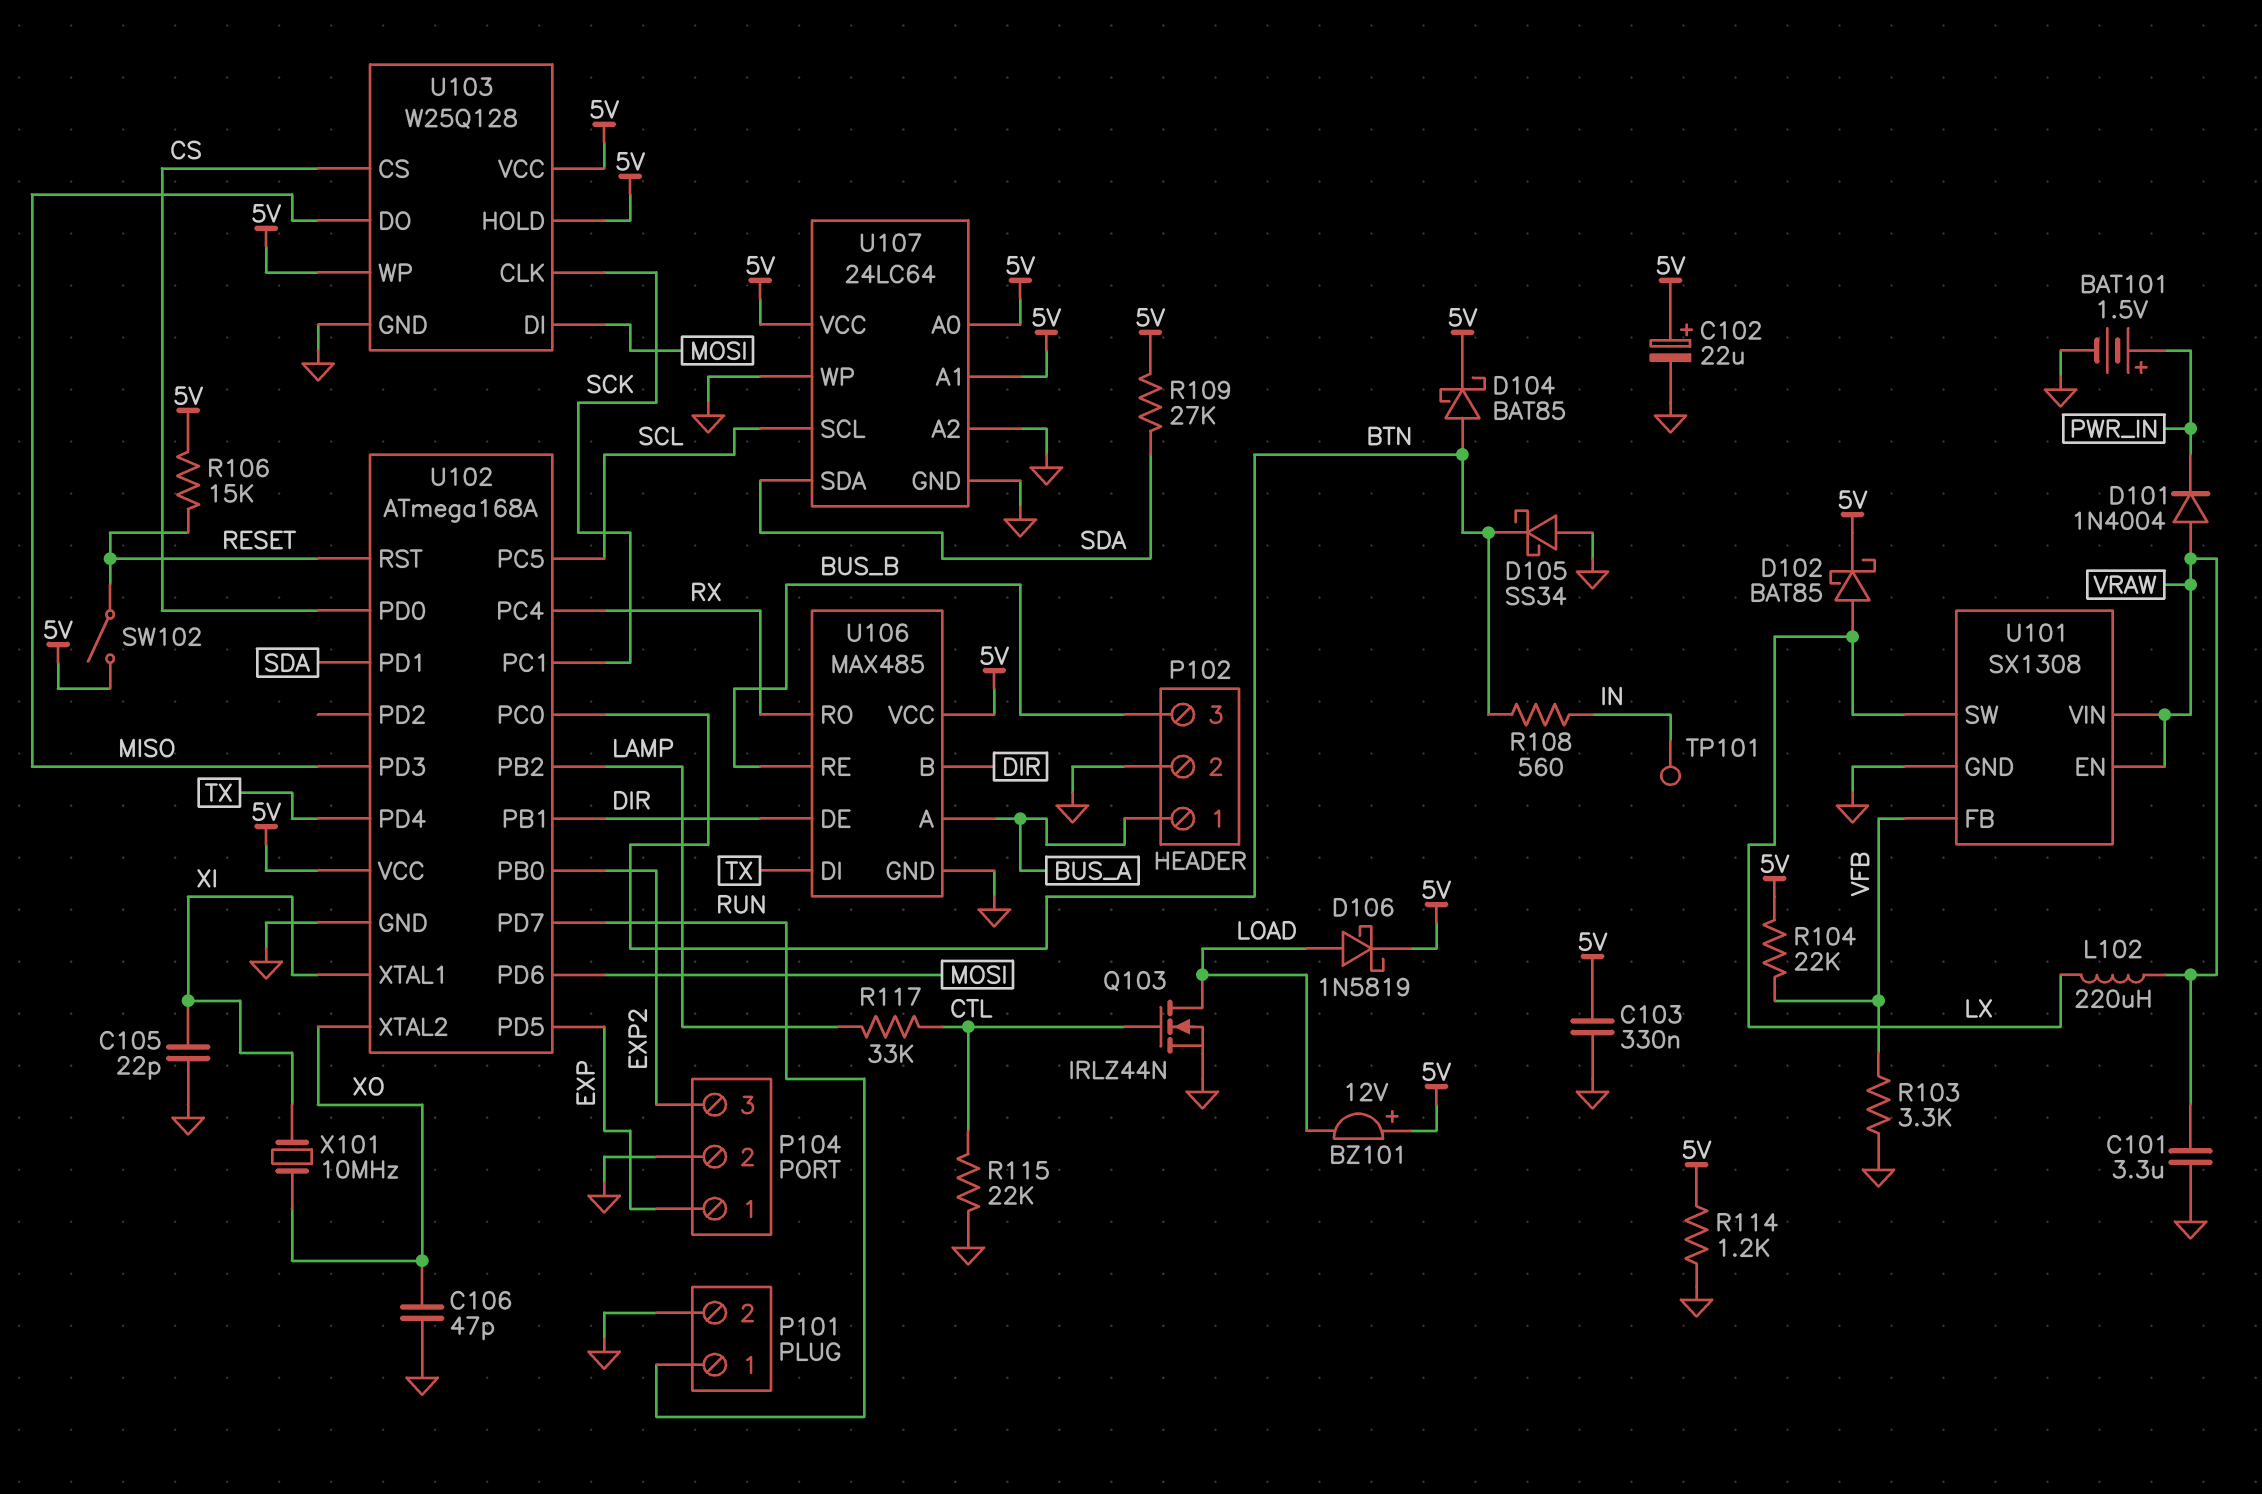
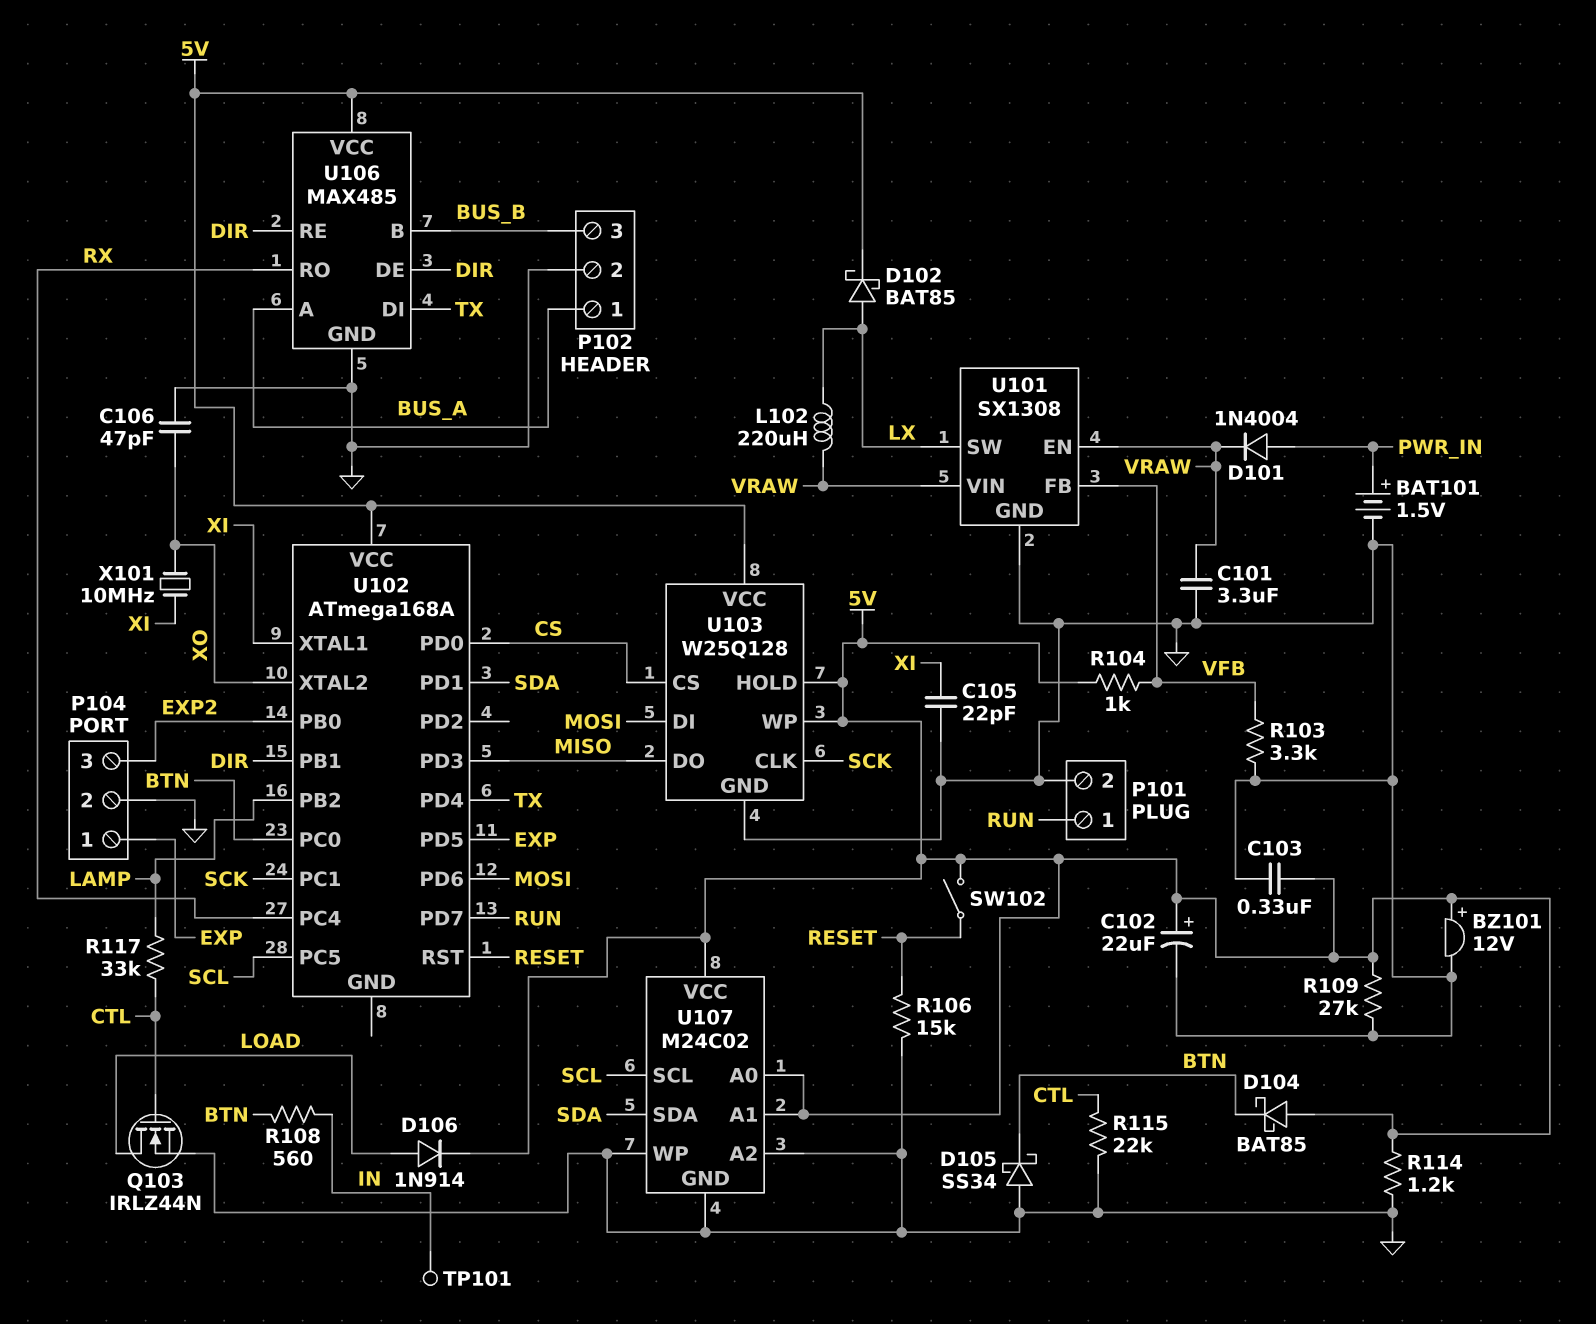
BZ101: buzzer 12V (plus 5V, minus LOAD) -> buzzer 12V (plus 5V, minus GND)
D101: diode 1N4004 (A VRAW, K PWR_IN) -> diode 1N4004 (A PWR_IN, K VRAW)
D104: schottky BAT85 (A BTN, K 5V) -> schottky BAT85 (A 5V, K BTN)
D106: schottky 1N5819 (A LOAD, K 5V) -> diode 1N914 (A LOAD, K 5V)
R104: 22k (5V, VFB) -> 1k (5V, VFB)
R106: 15k (5V, RESET) -> 15k (GND, RESET)
R109: 27k (5V, SDA) -> 27k (5V, GND)
U102 pin GND: GND -> none
U106 pin B: DIR -> BUS_B
U106 pin RE: BUS_B -> DIR
U107: 24LC64 -> M24C02

